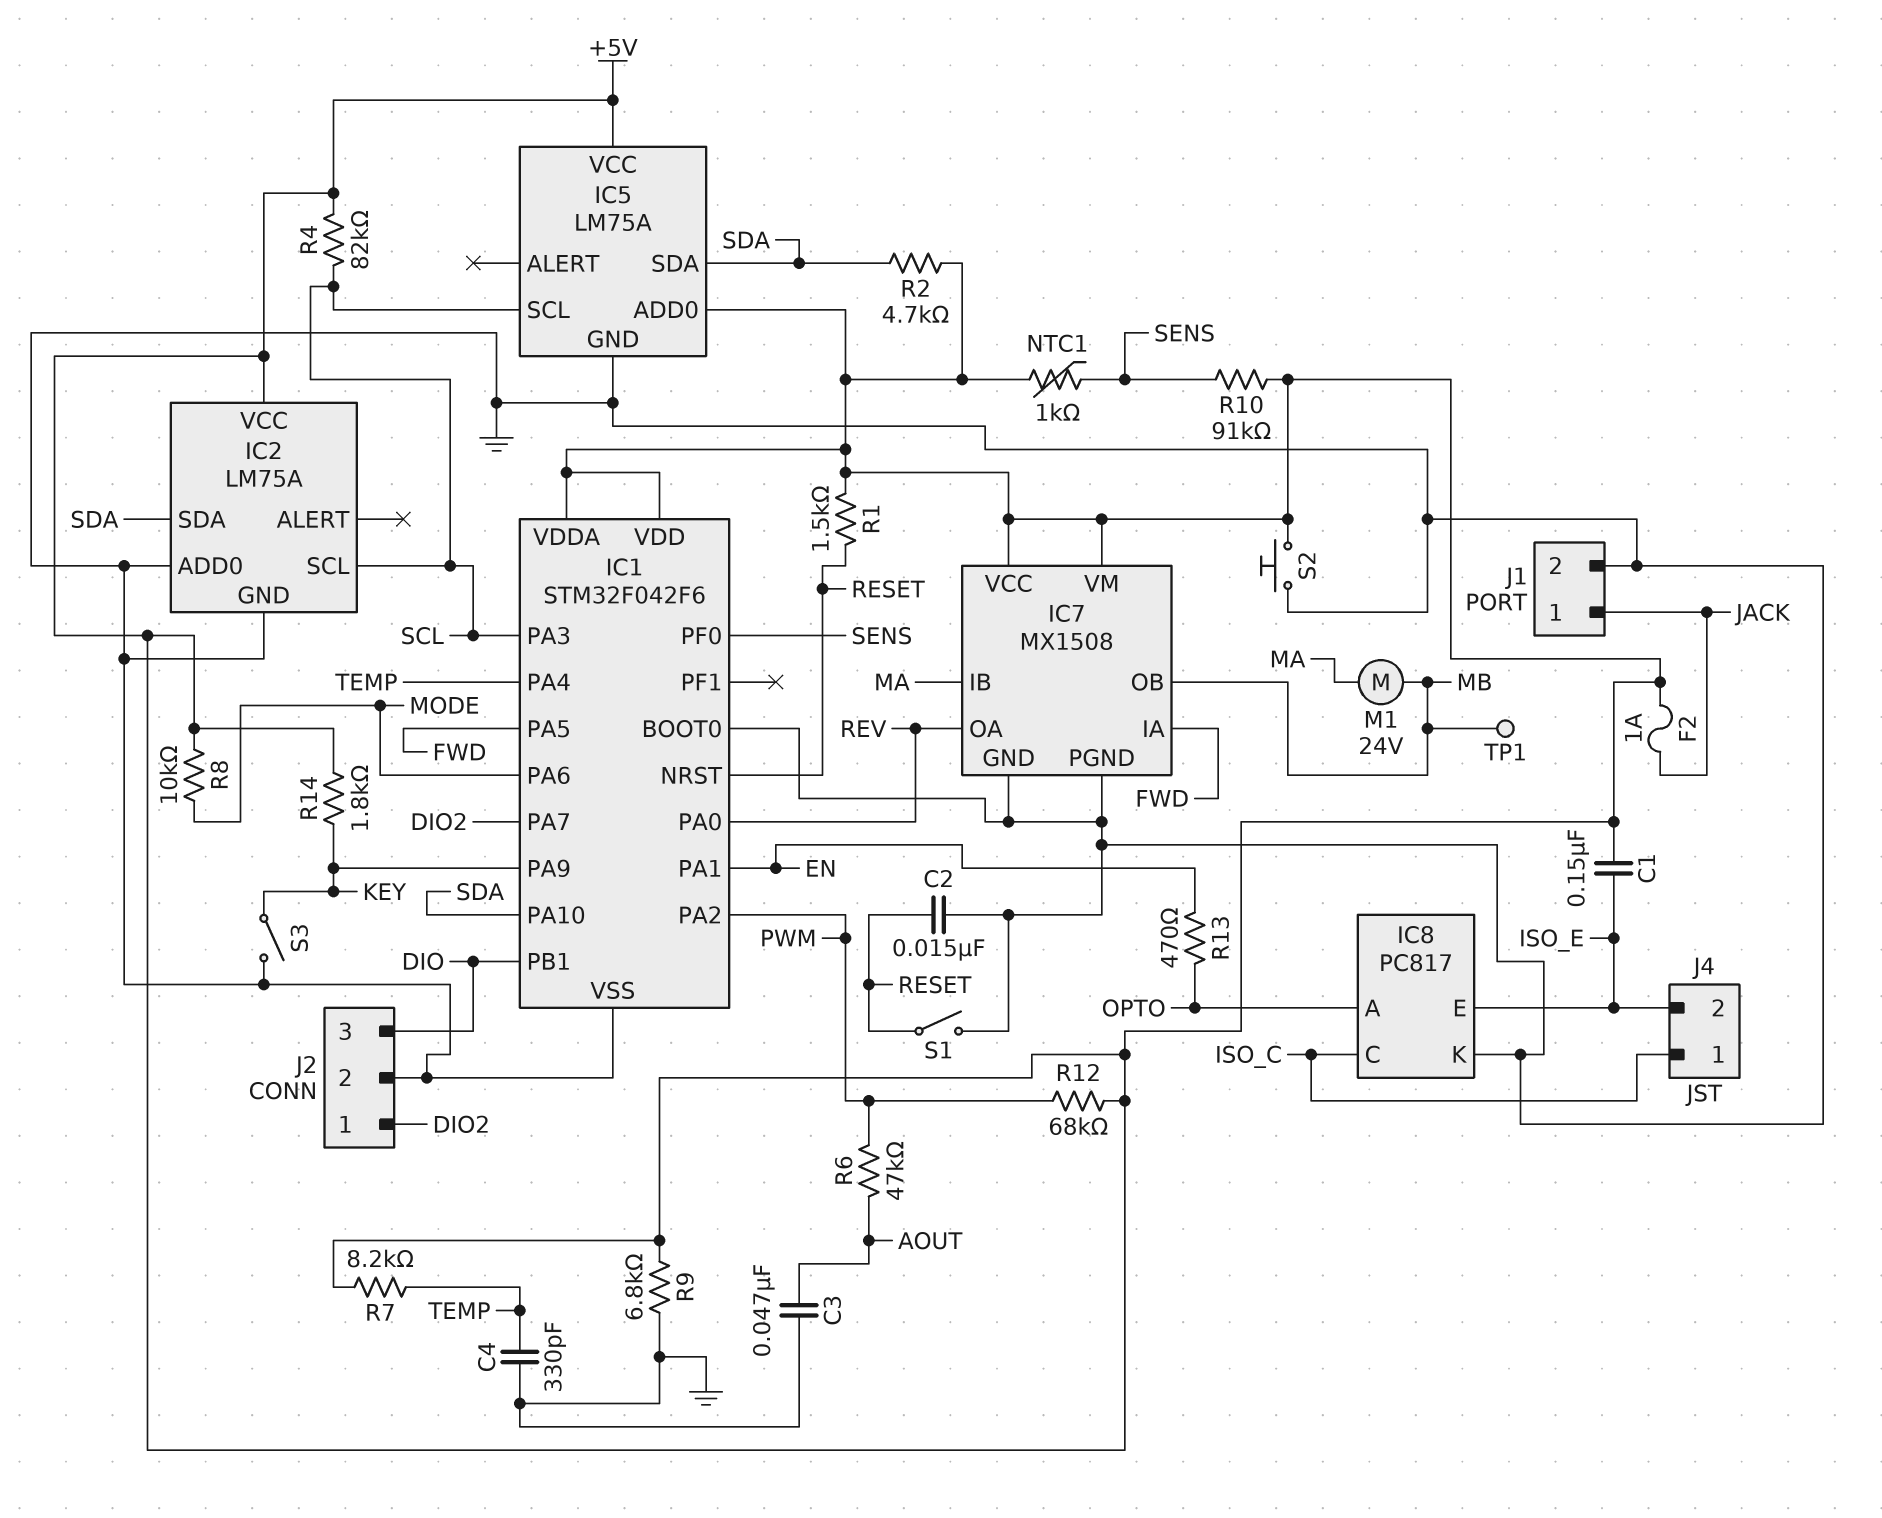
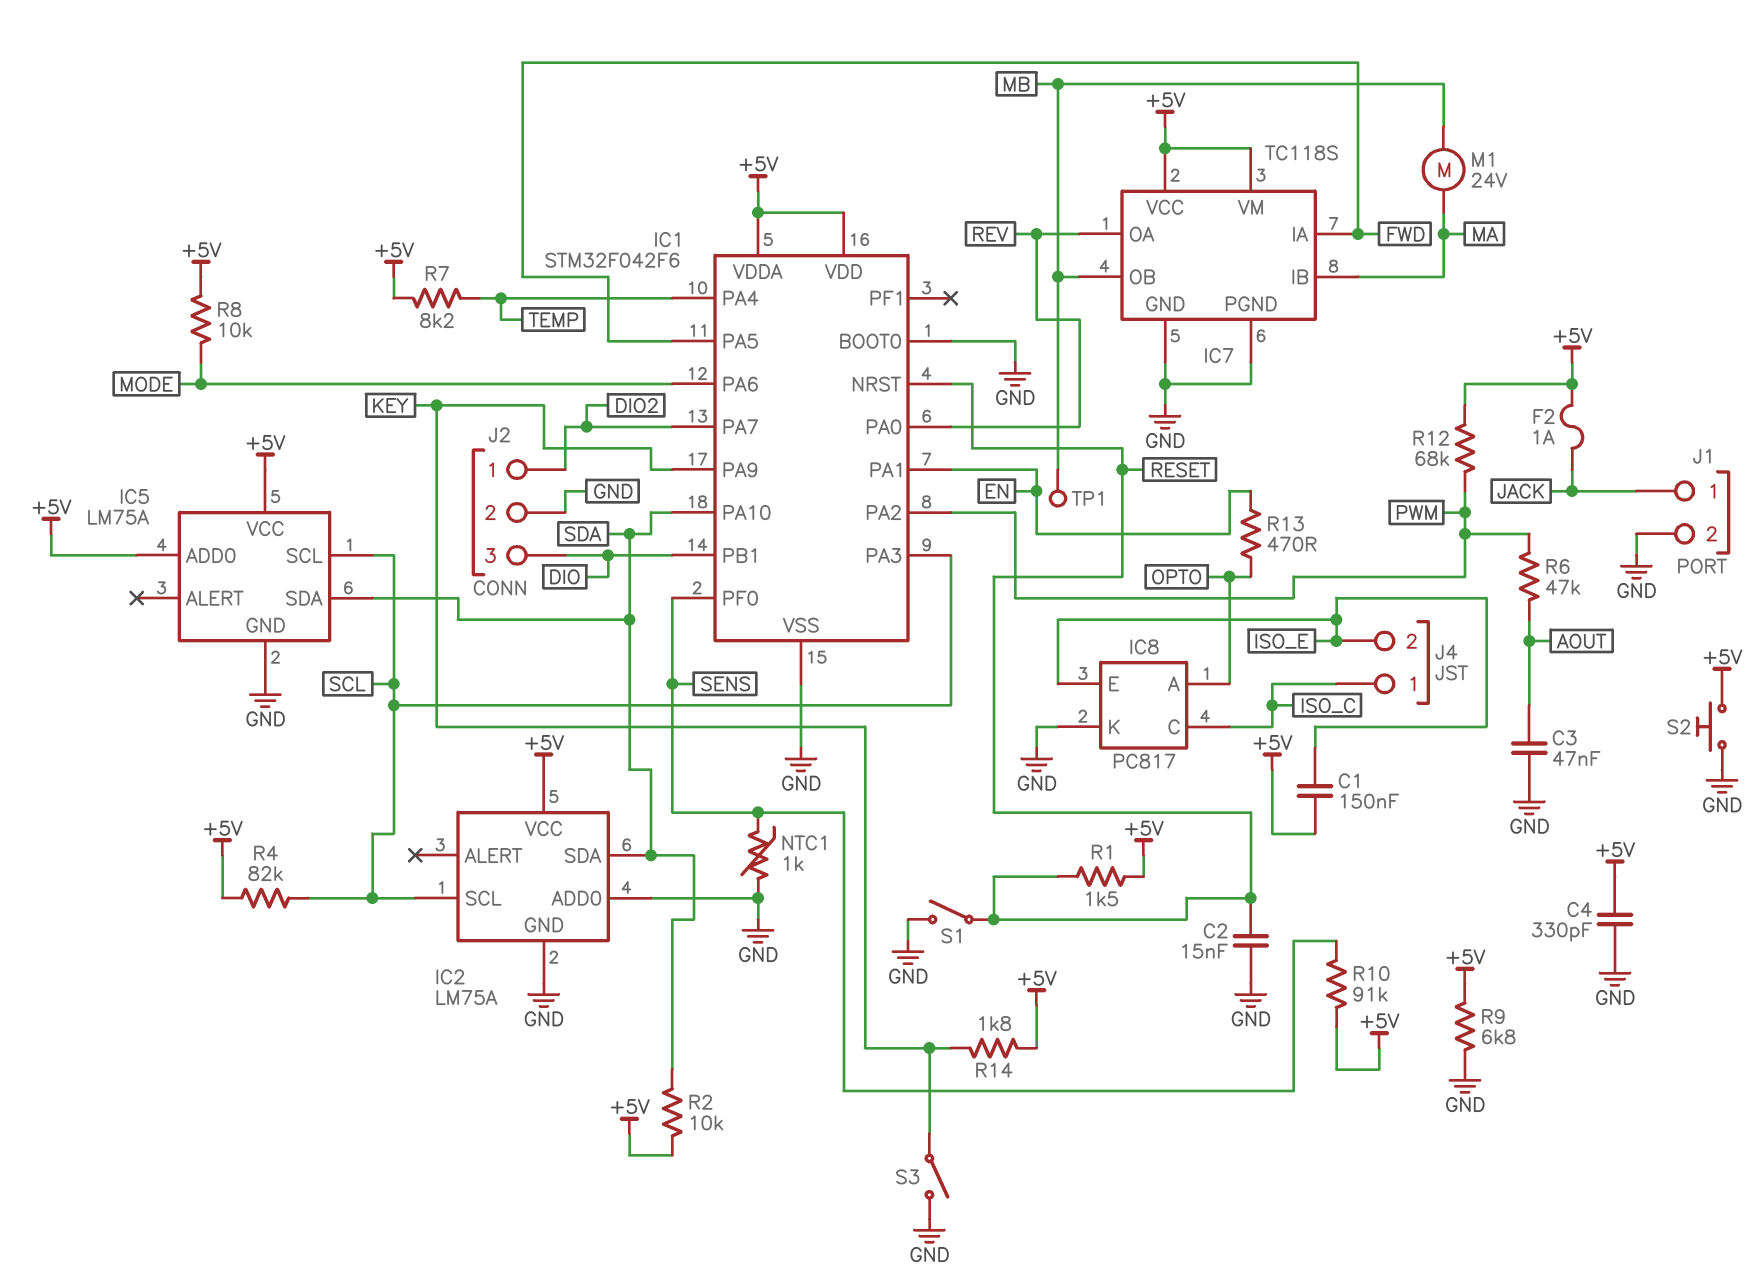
C4: 330pF (GND, TEMP) -> 330pF (+5V, GND)
IC7: MX1508 -> TC118S
NTC1: 1k (+5V, SENS) -> 1k (GND, SENS)
R2: 4.7k (+5V, SDA) -> 10k (+5V, SDA)

